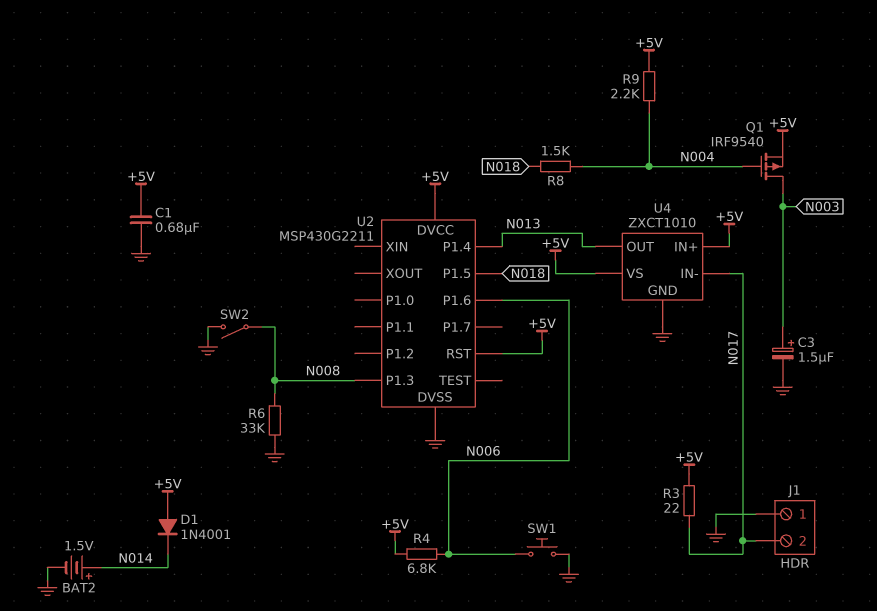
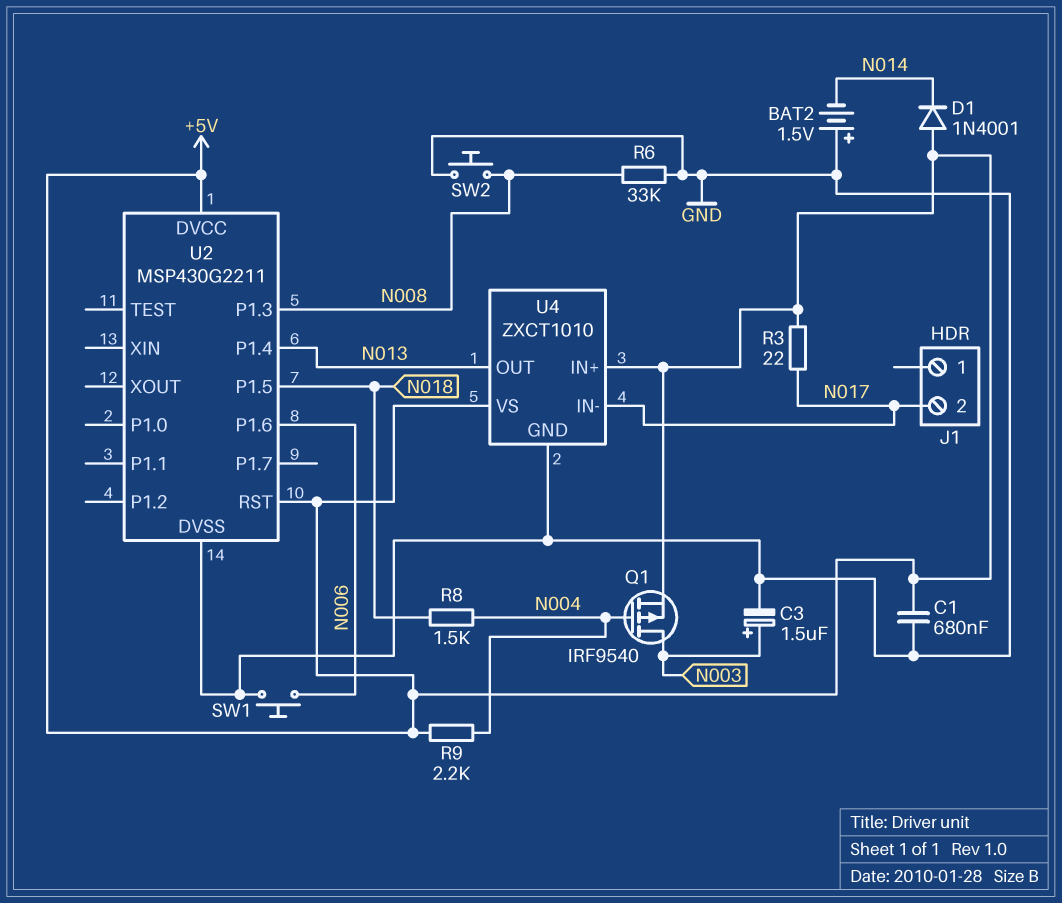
BAT2: 1.5V (plus N014, minus GND) -> 1.5V (plus GND, minus N014)
J1 pin 1: GND -> none
R4: 6.8k (+5V, N006) -> none
SW2: switch (GND, N008) -> button (GND, N008)

